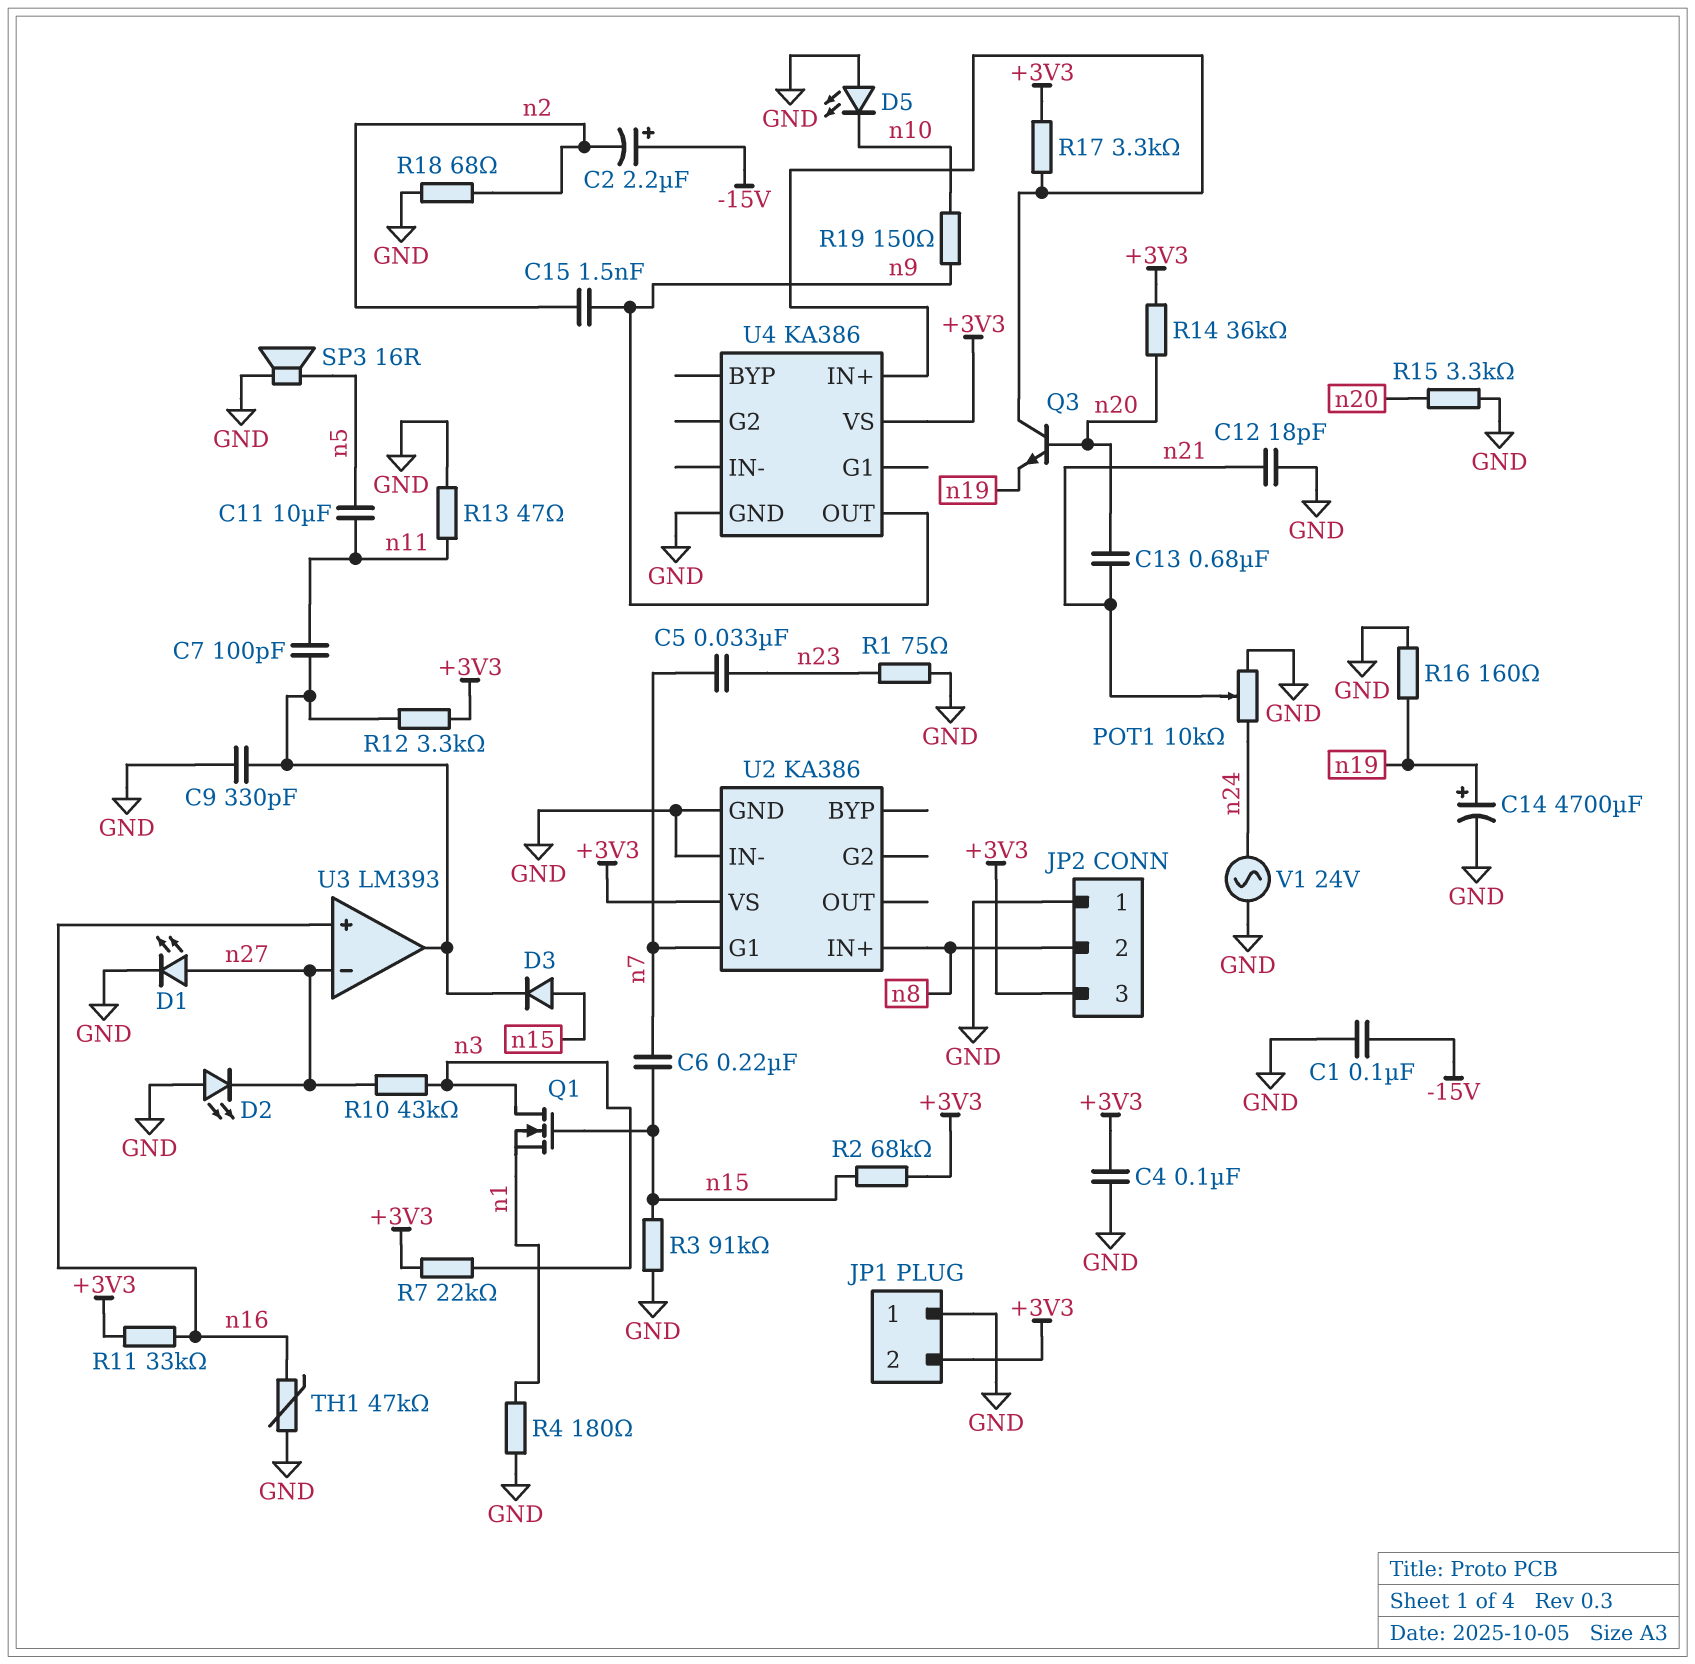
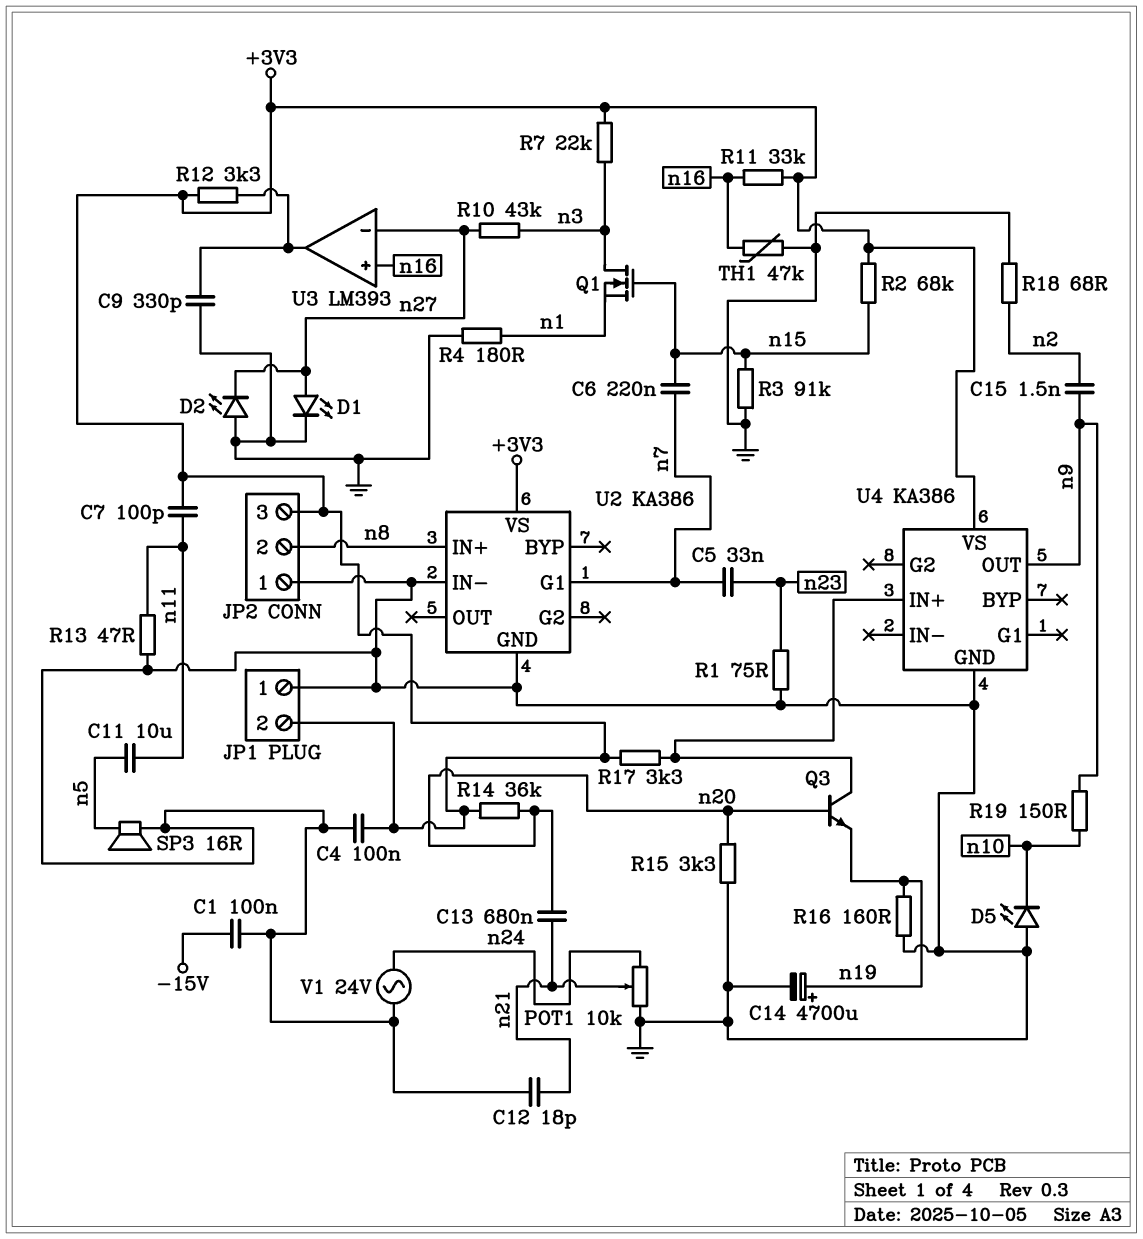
C2: 2.2uF (plus -15V, minus n2) -> none
C7: 100pF (U3/out, n11) -> 100pF (+3V3, n11)
D3: diode (A n15, K U3/out) -> none

